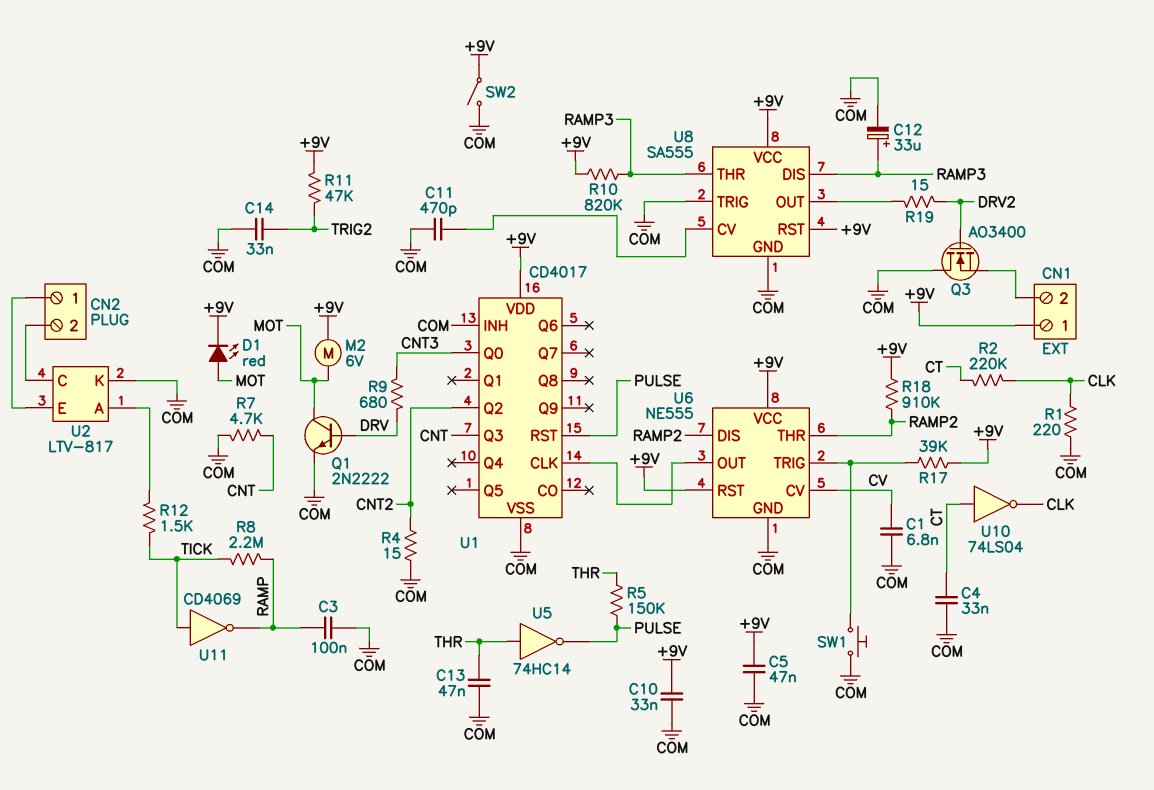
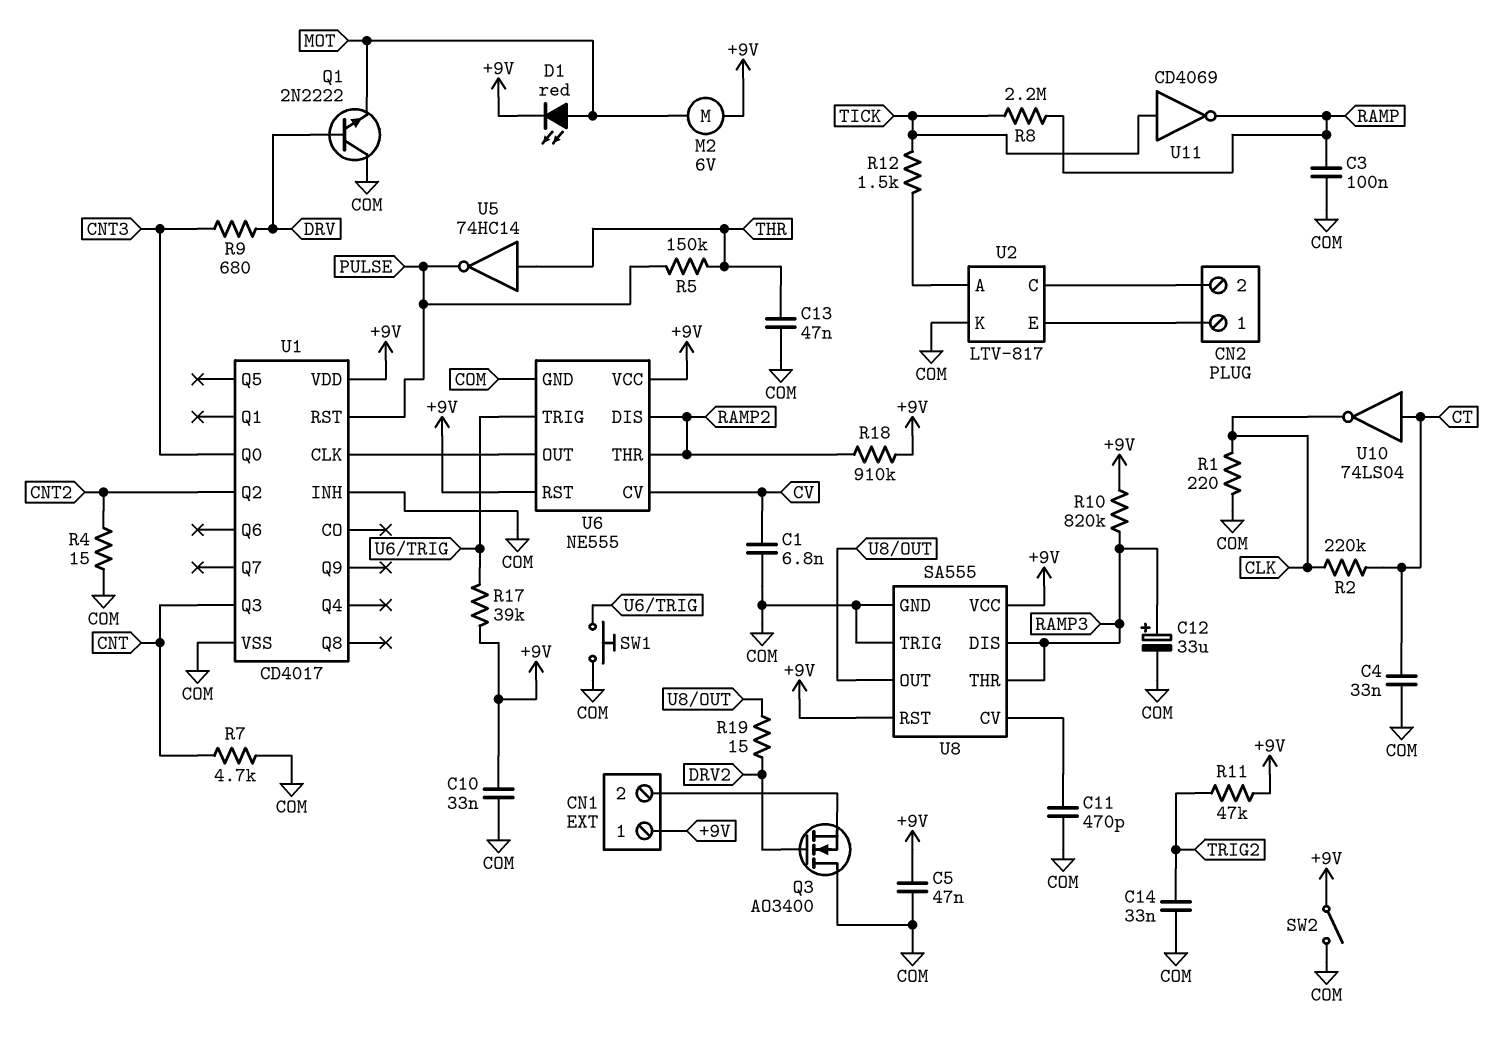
Q1: NPN 2N2222 (B DRV, C MOT, E COM) -> NPN 2N2222 (B DRV, C COM, E MOT)

